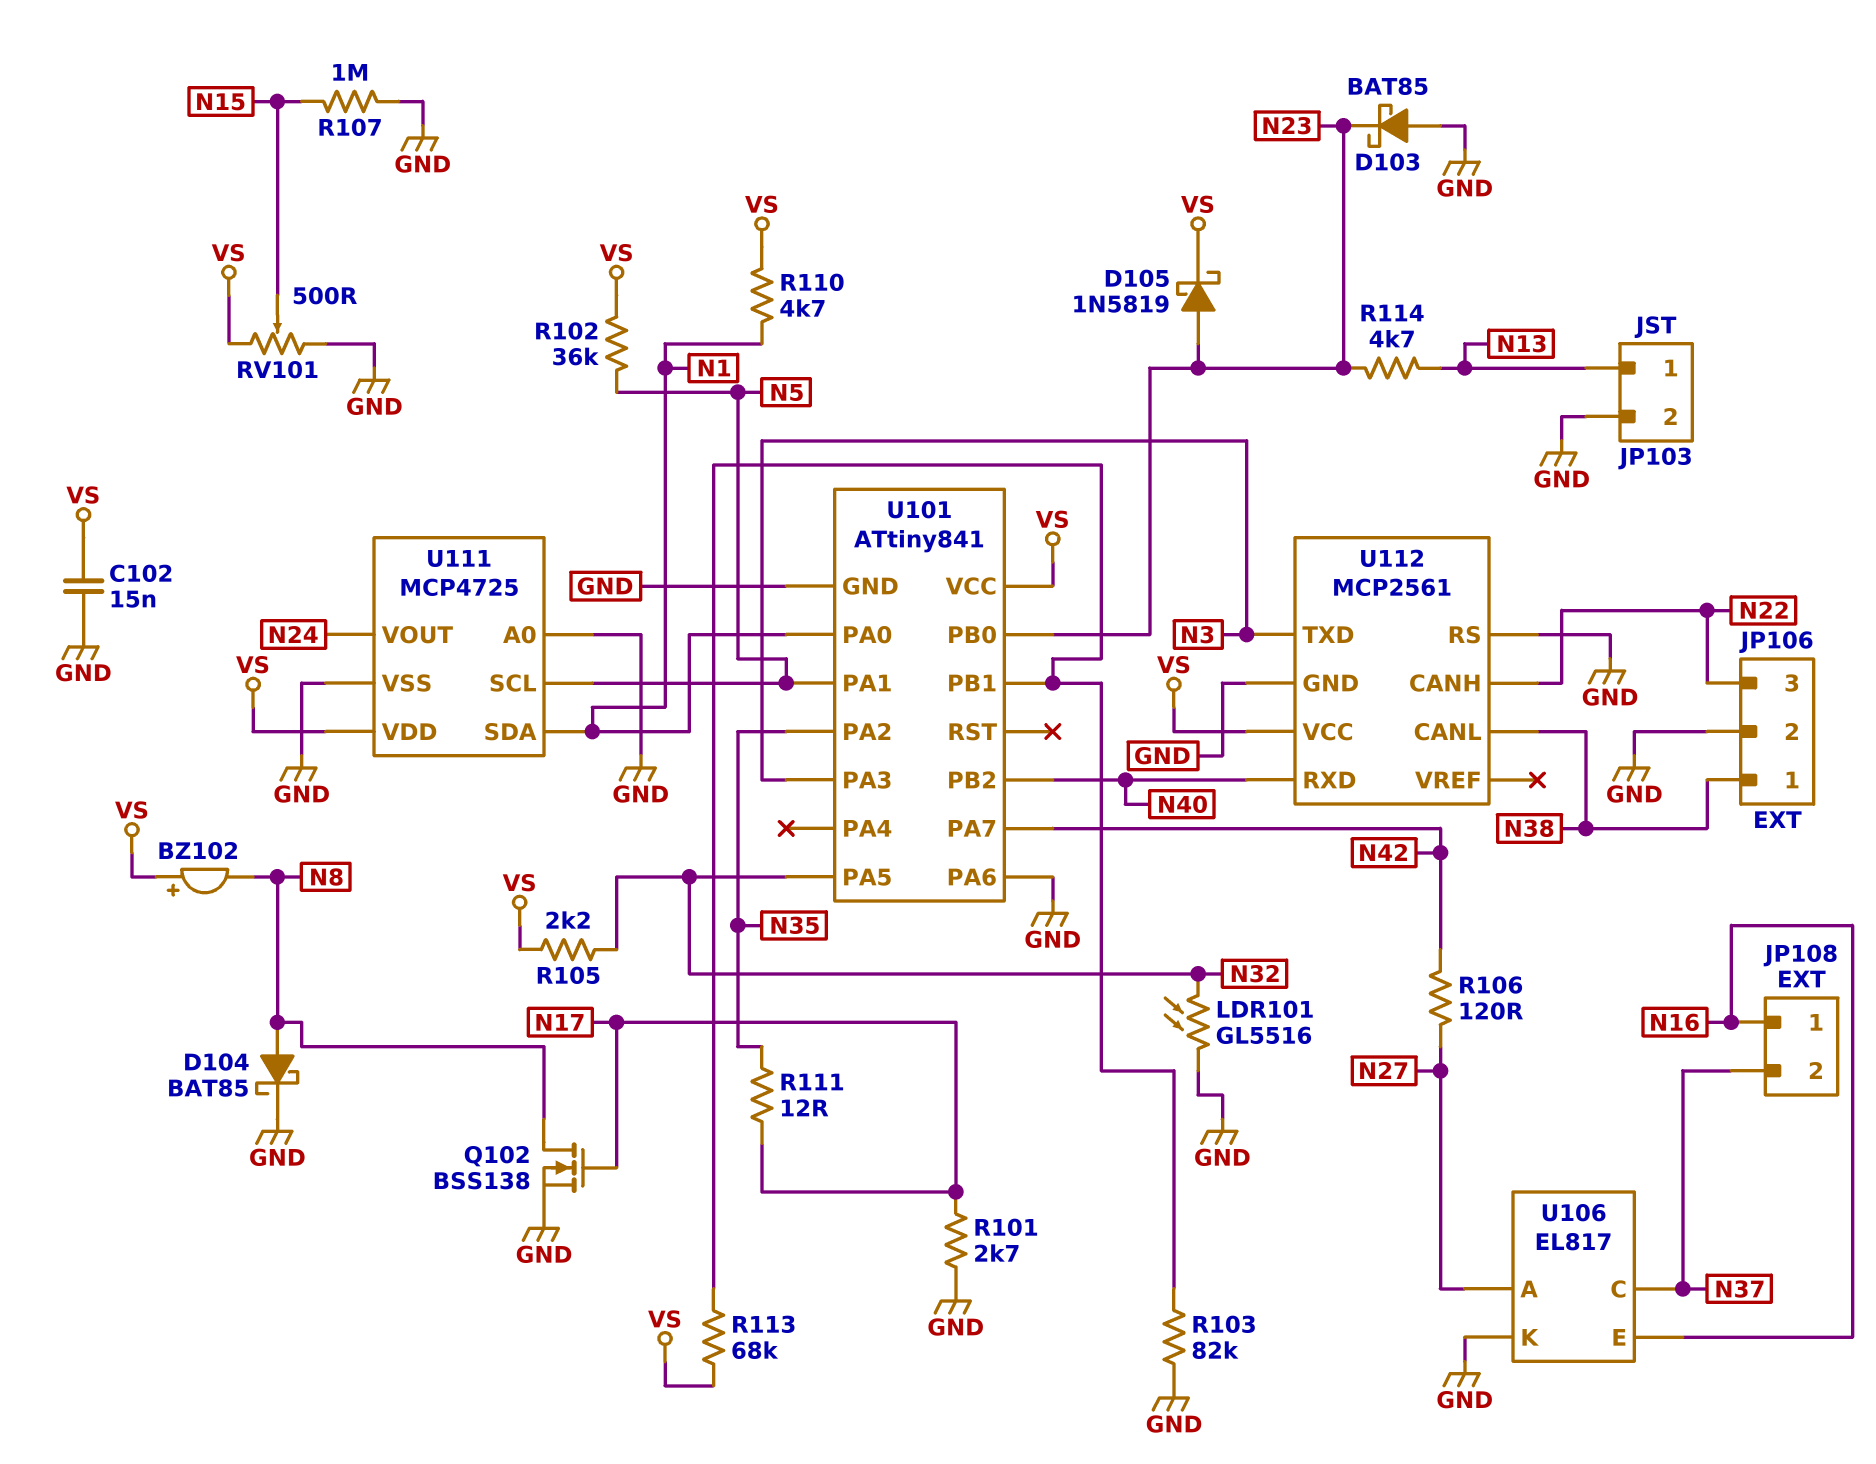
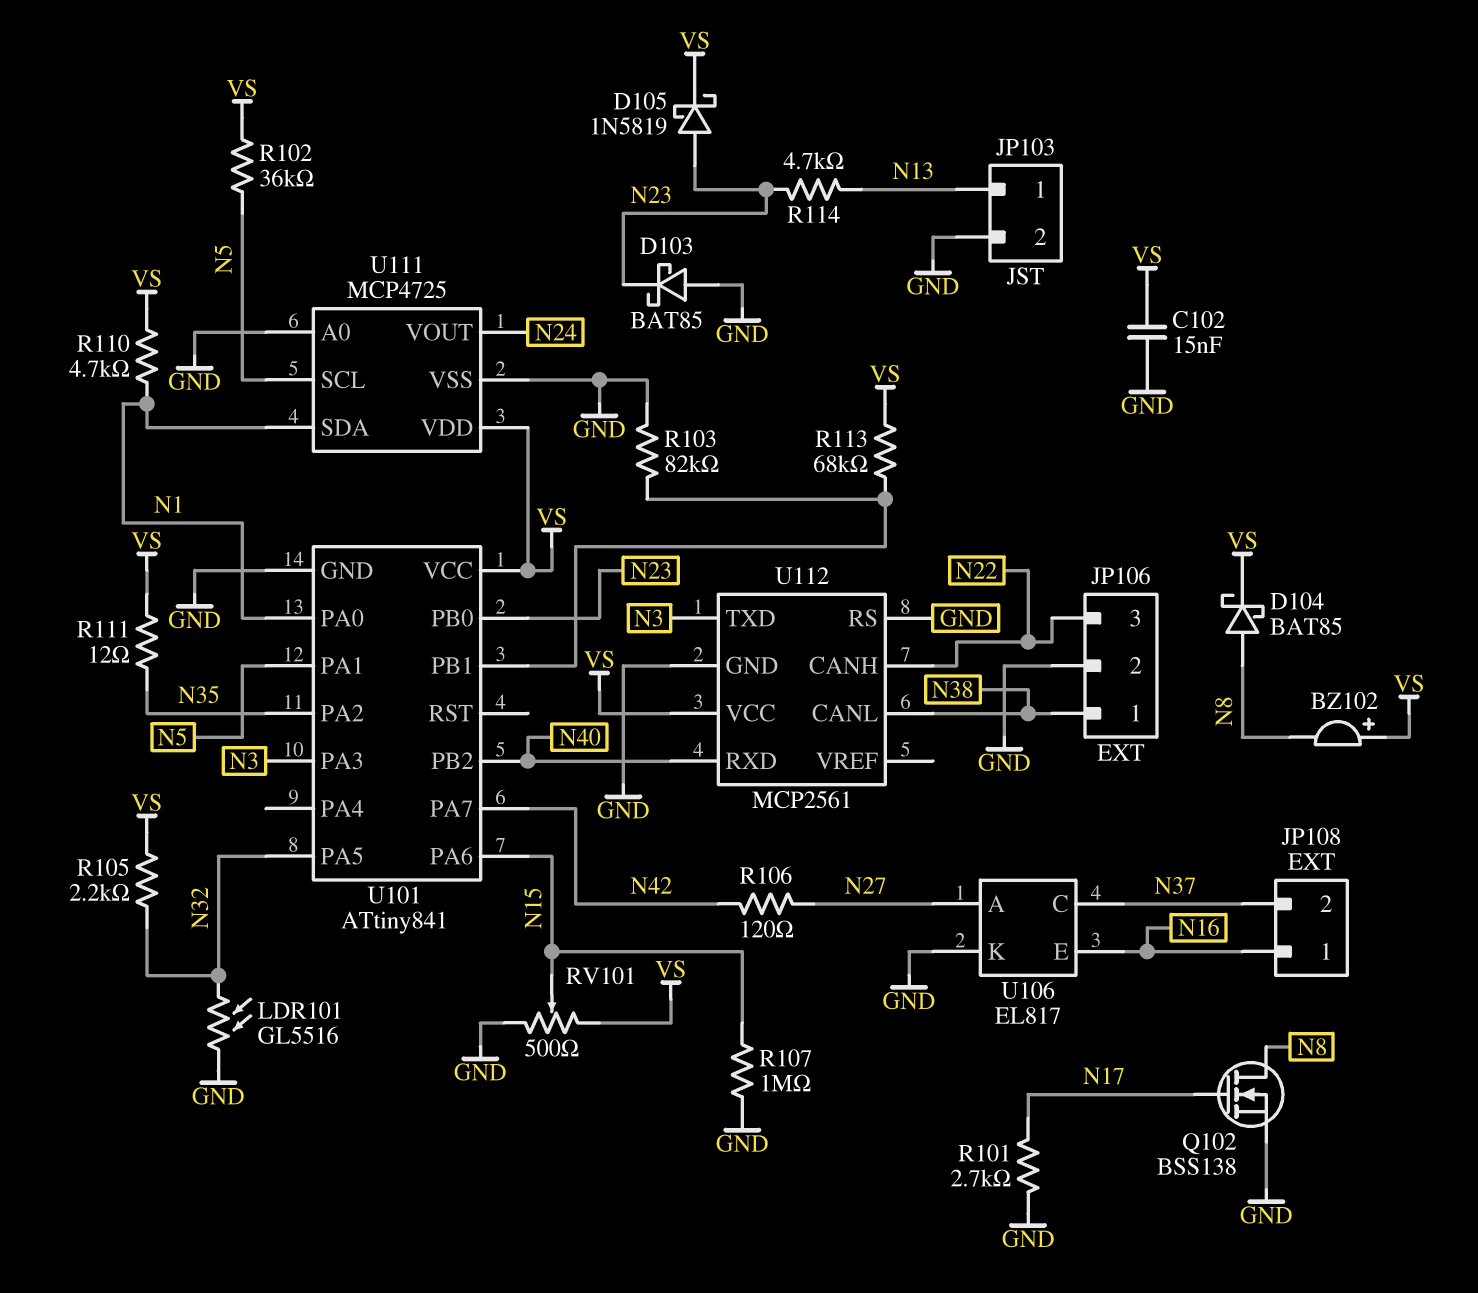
D104: schottky BAT85 (A N8, K GND) -> schottky BAT85 (A N8, K VS)
R111: 12 (N17, N35) -> 12 (N35, VS)
U101 pin PA6: GND -> N15

